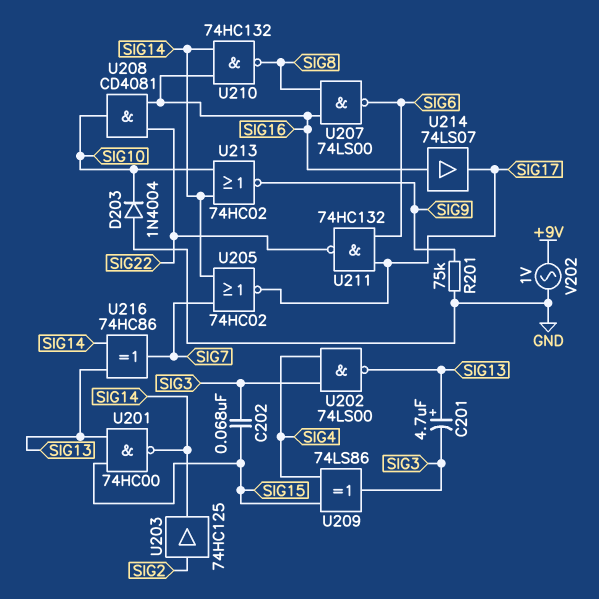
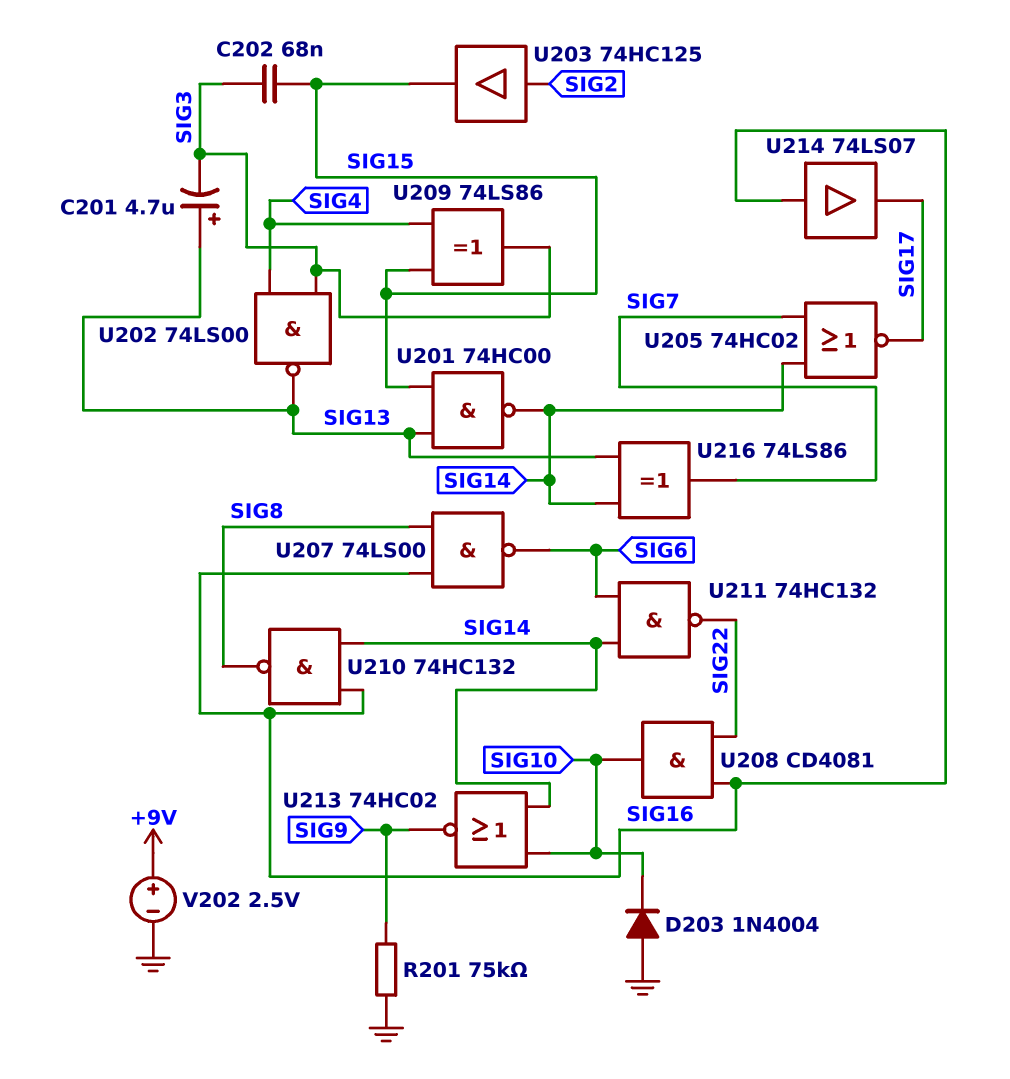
U203: buffer 74HC125 (in SIG2, out SIG14) -> buffer 74HC125 (in SIG2, out SIG15)
U211: NAND 74HC132 (in SIG6, in SIG17, out SIG22) -> NAND 74HC132 (in SIG6, in SIG14, out SIG22)
U216: XOR 74HC86 (in SIG13, in SIG14, out SIG7) -> XOR 74LS86 (in SIG13, in SIG14, out SIG7)
V202: AC 1V (+9V, GND) -> 2.5V (plus +9V, minus GND)

